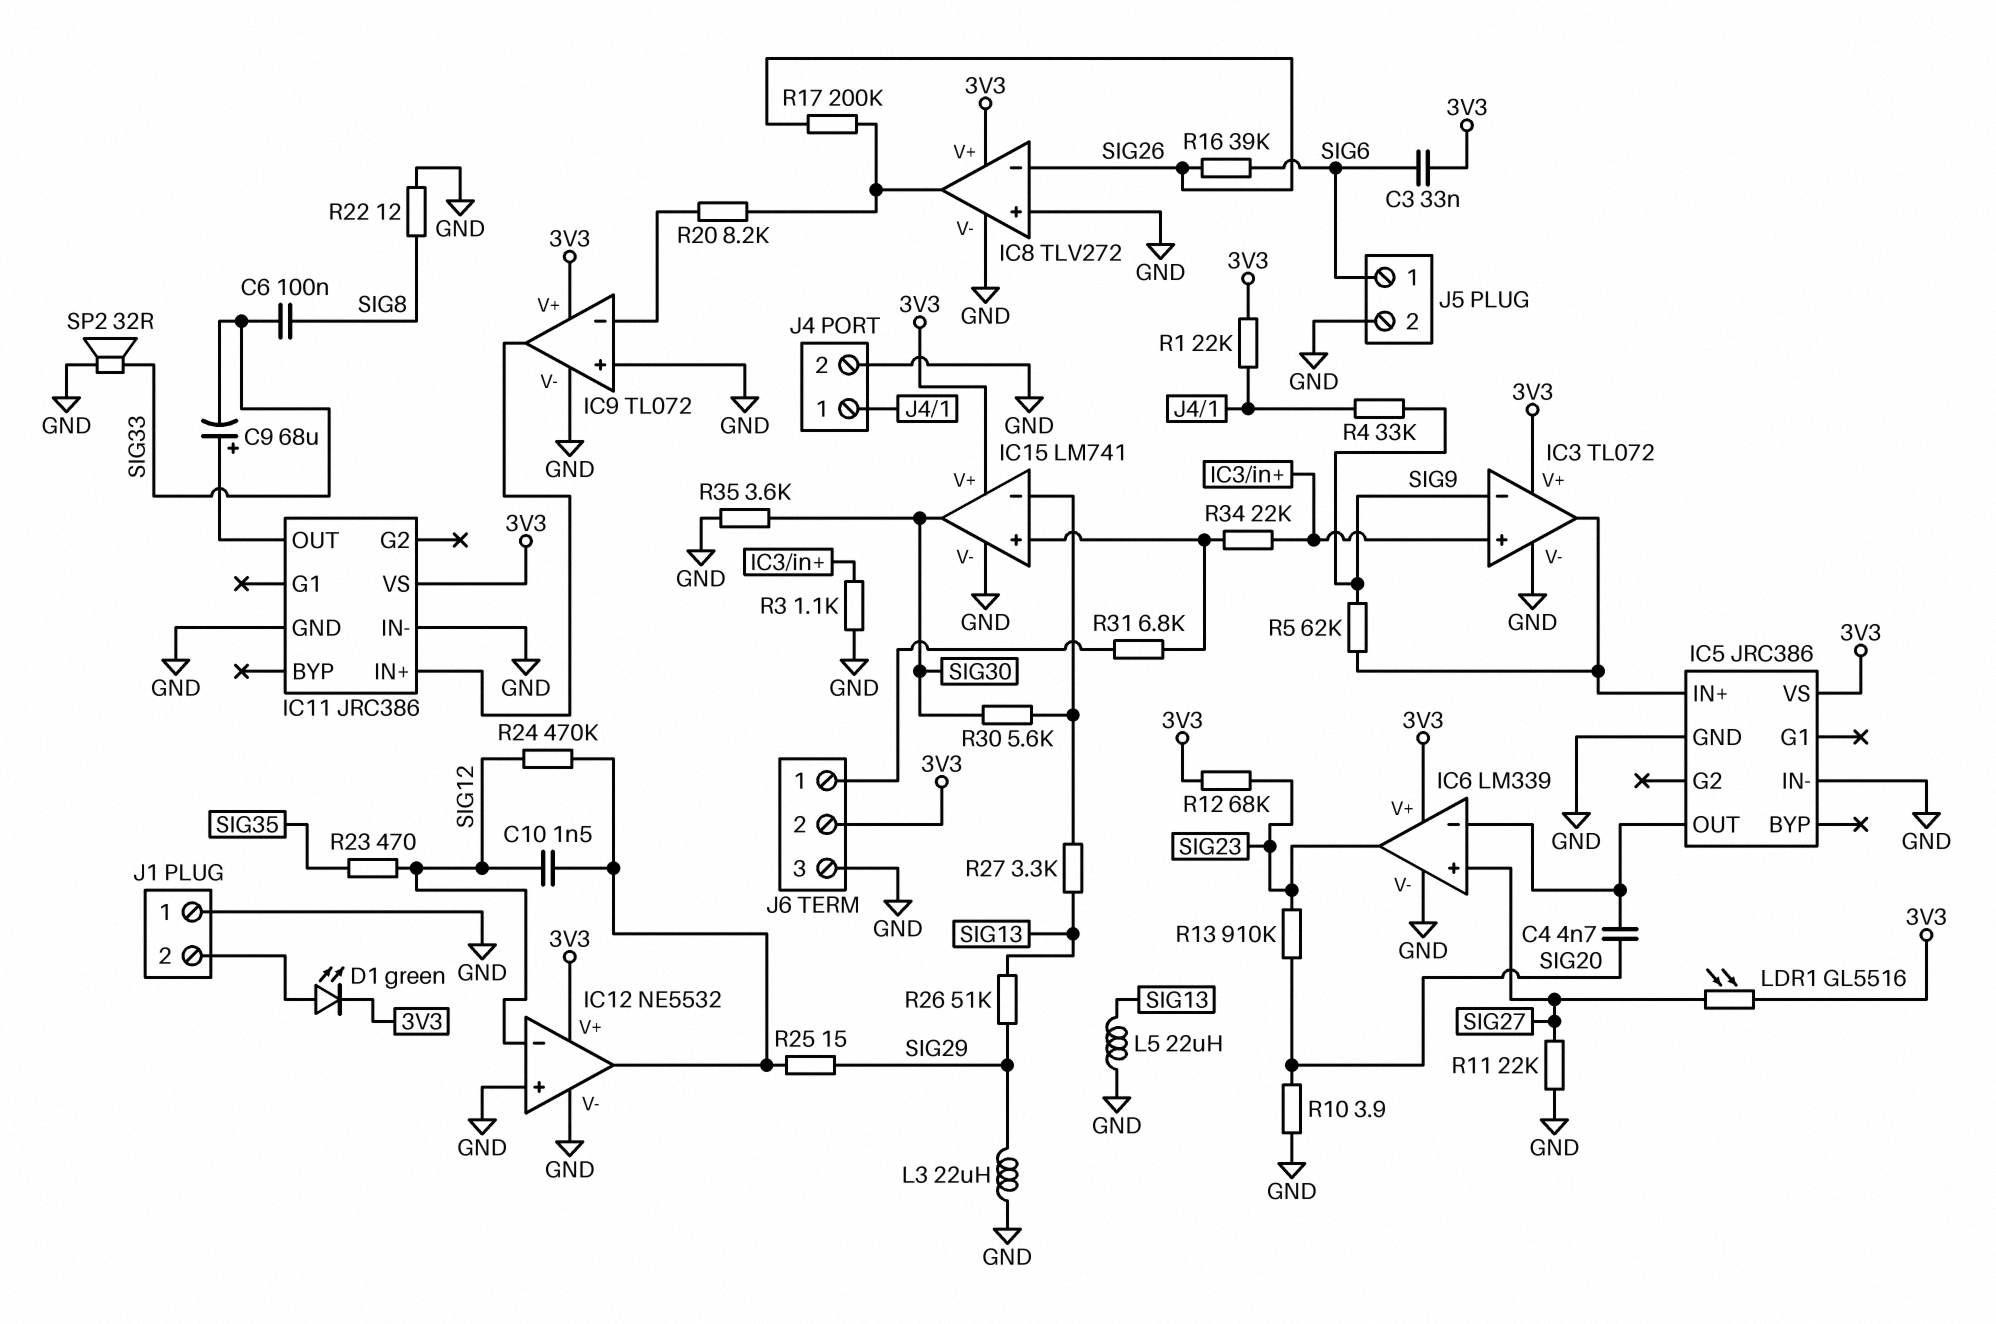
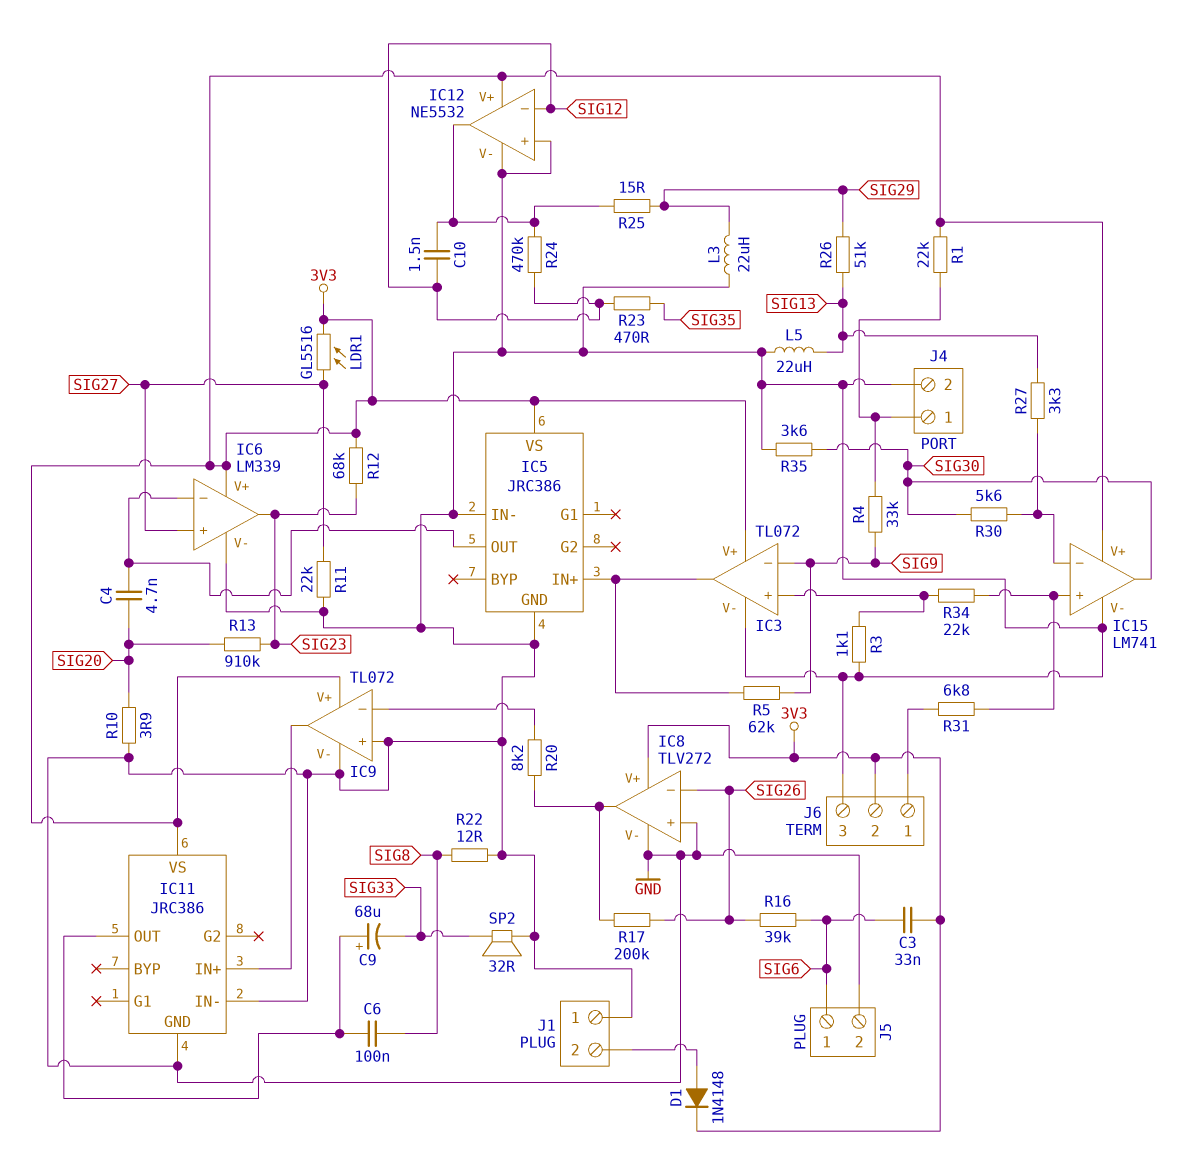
C6: 100nF (SIG8, SIG33) -> 100nF (IC11/OUT, SIG8)
D1: LED green (A J1/2, K 3V3) -> diode 1N4148 (A J1/2, K 3V3)

